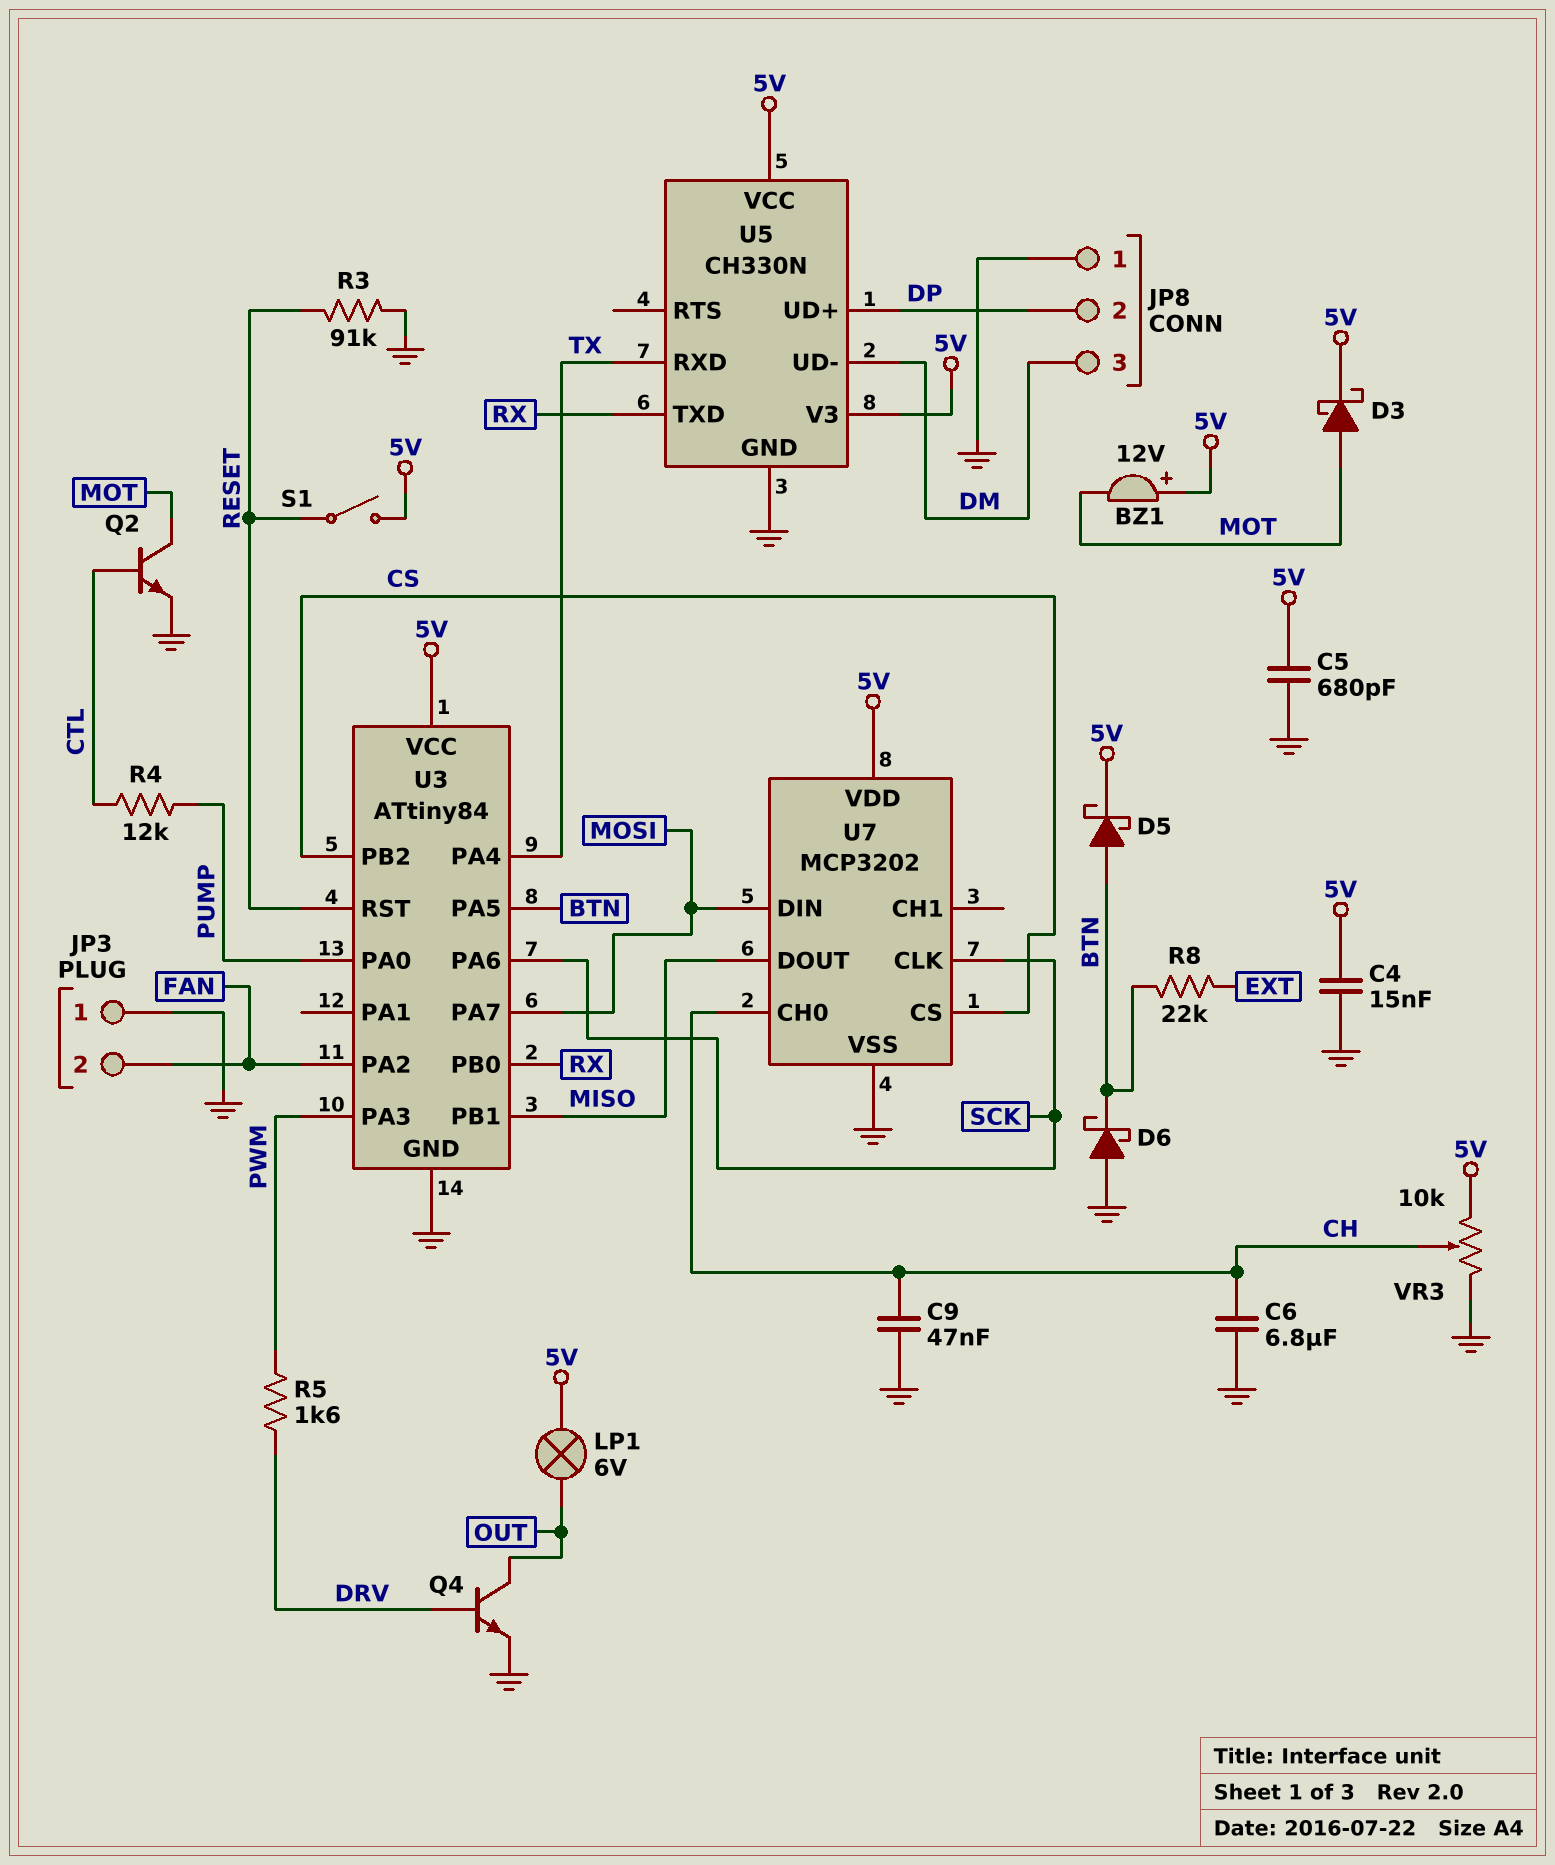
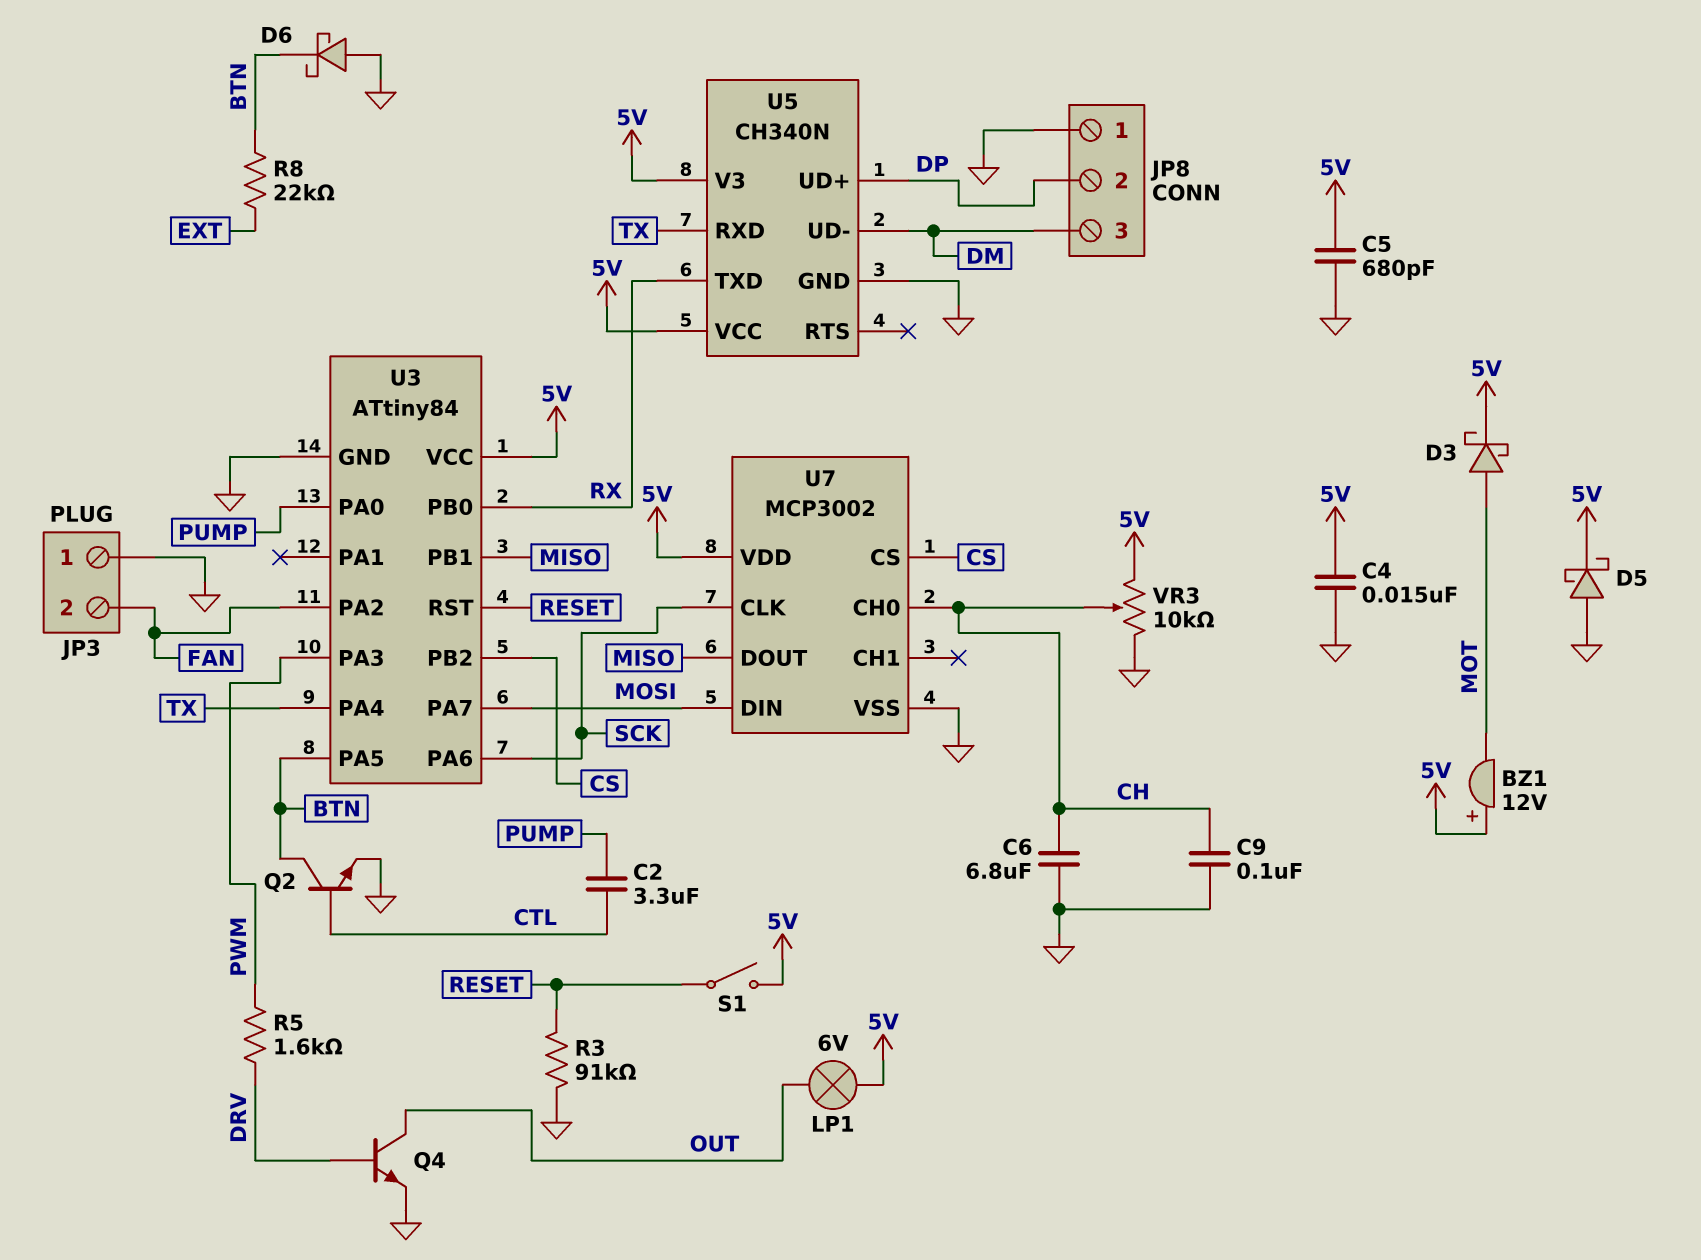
C2: none -> 3.3uF (CTL, PUMP)
C9: 47nF (CH, GND) -> 100nF (CH, GND)
D5: schottky (A BTN, K 5V) -> schottky (A GND, K 5V)
Q2: NPN (B CTL, C MOT, E GND) -> NPN (B CTL, C BTN, E GND)
R4: 12k (CTL, PUMP) -> none
U5: CH330N -> CH340N
U7: MCP3202 -> MCP3002

